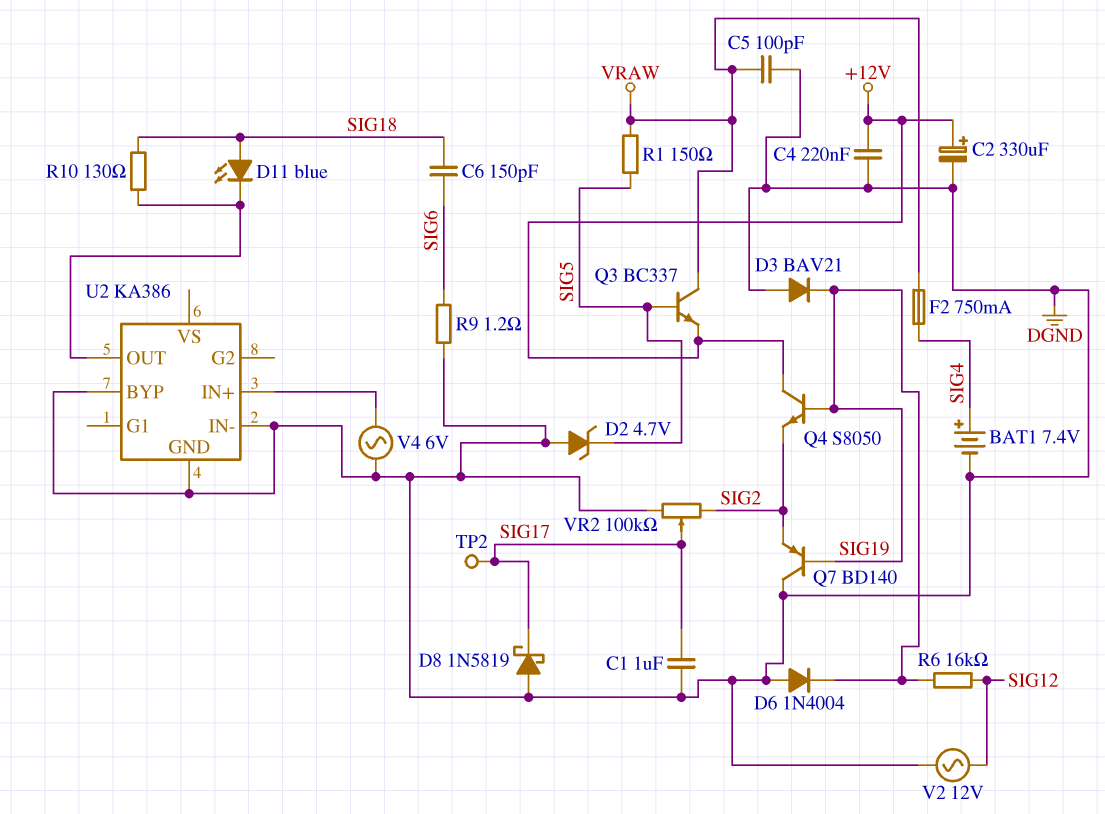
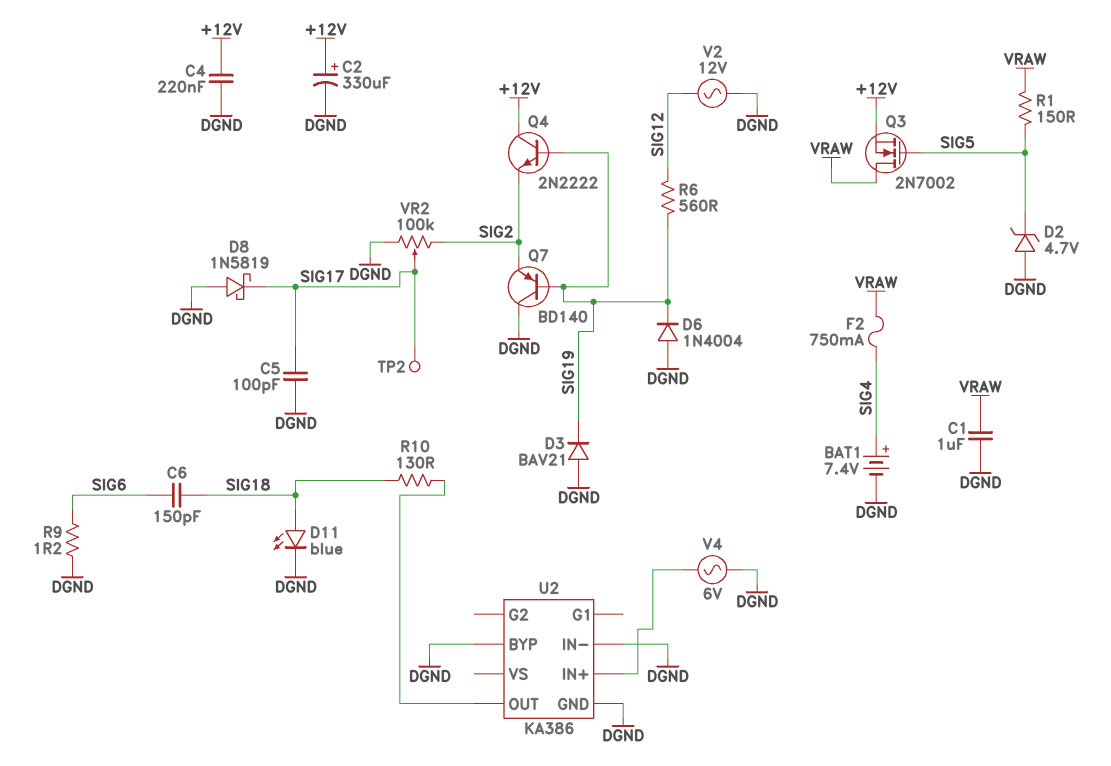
C1: 1uF (DGND, SIG17) -> 1uF (DGND, VRAW)
C5: 100pF (DGND, VRAW) -> 100pF (DGND, SIG17)
D11: LED blue (A SIG18, K U2/OUT) -> LED blue (A SIG18, K DGND)
Q3: NPN BC337 (B SIG5, C VRAW, E +12V) -> NMOS 2N7002 (G SIG5, D VRAW, S +12V)
Q4: NPN S8050 (B SIG19, C +12V, E SIG2) -> NPN 2N2222 (B SIG19, C +12V, E SIG2)
R6: 16k (SIG12, SIG19) -> 560 (SIG12, SIG19)

